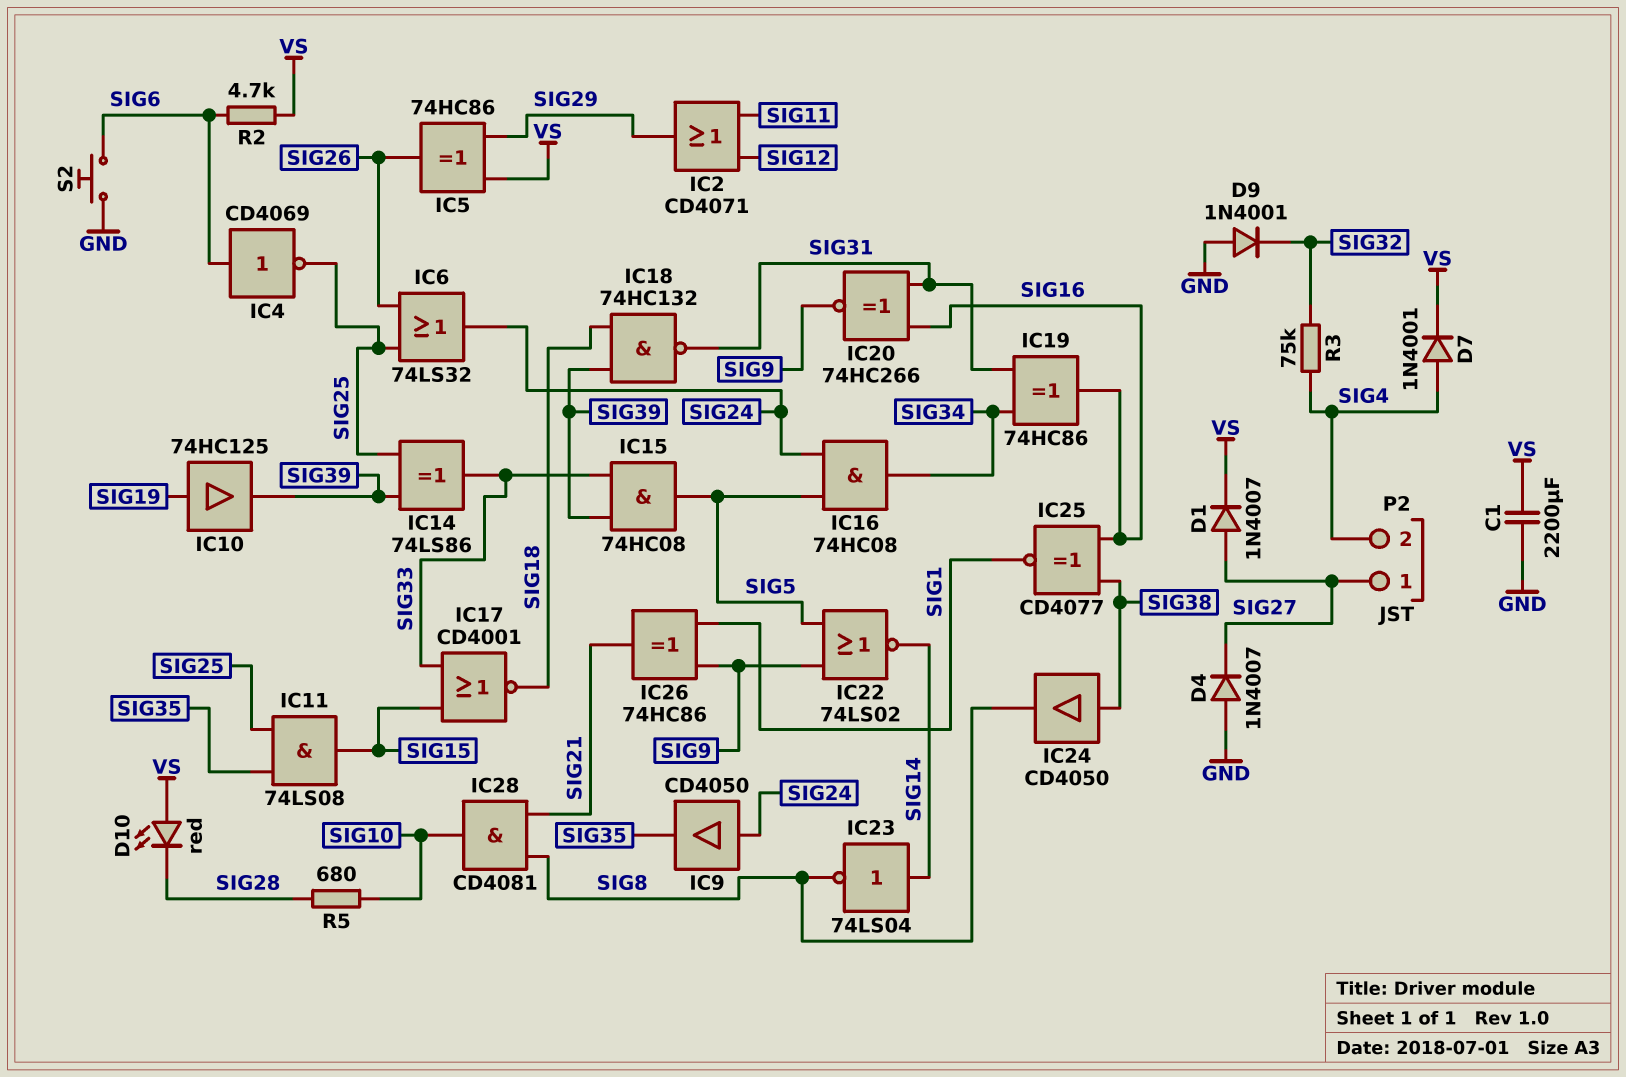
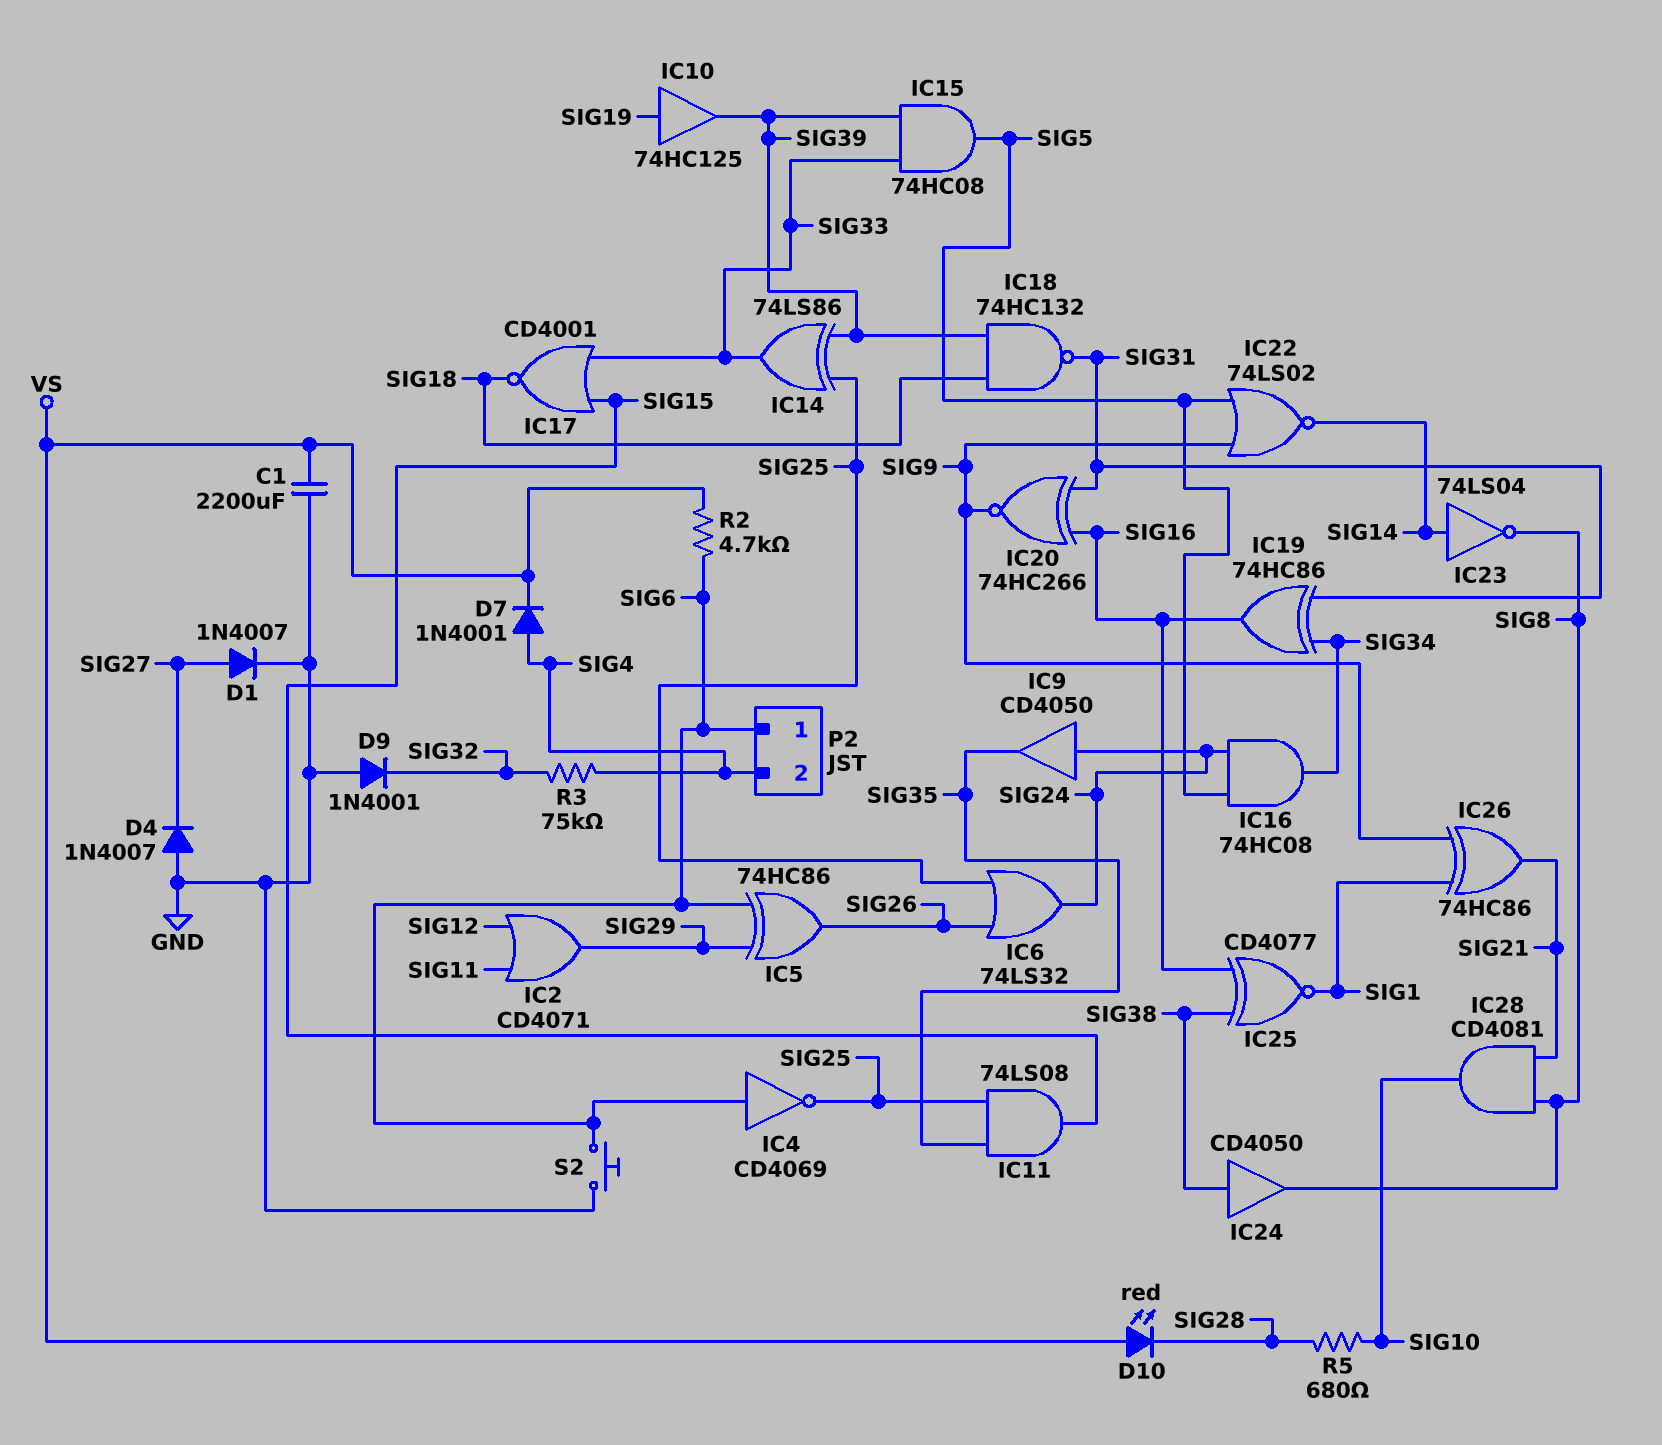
D1: diode 1N4007 (A SIG27, K VS) -> diode 1N4007 (A SIG27, K GND)
IC5: XOR 74HC86 (in SIG29, in VS, out SIG26) -> XOR 74HC86 (in SIG6, in SIG29, out SIG26)
P2 pin 1: SIG27 -> SIG6

